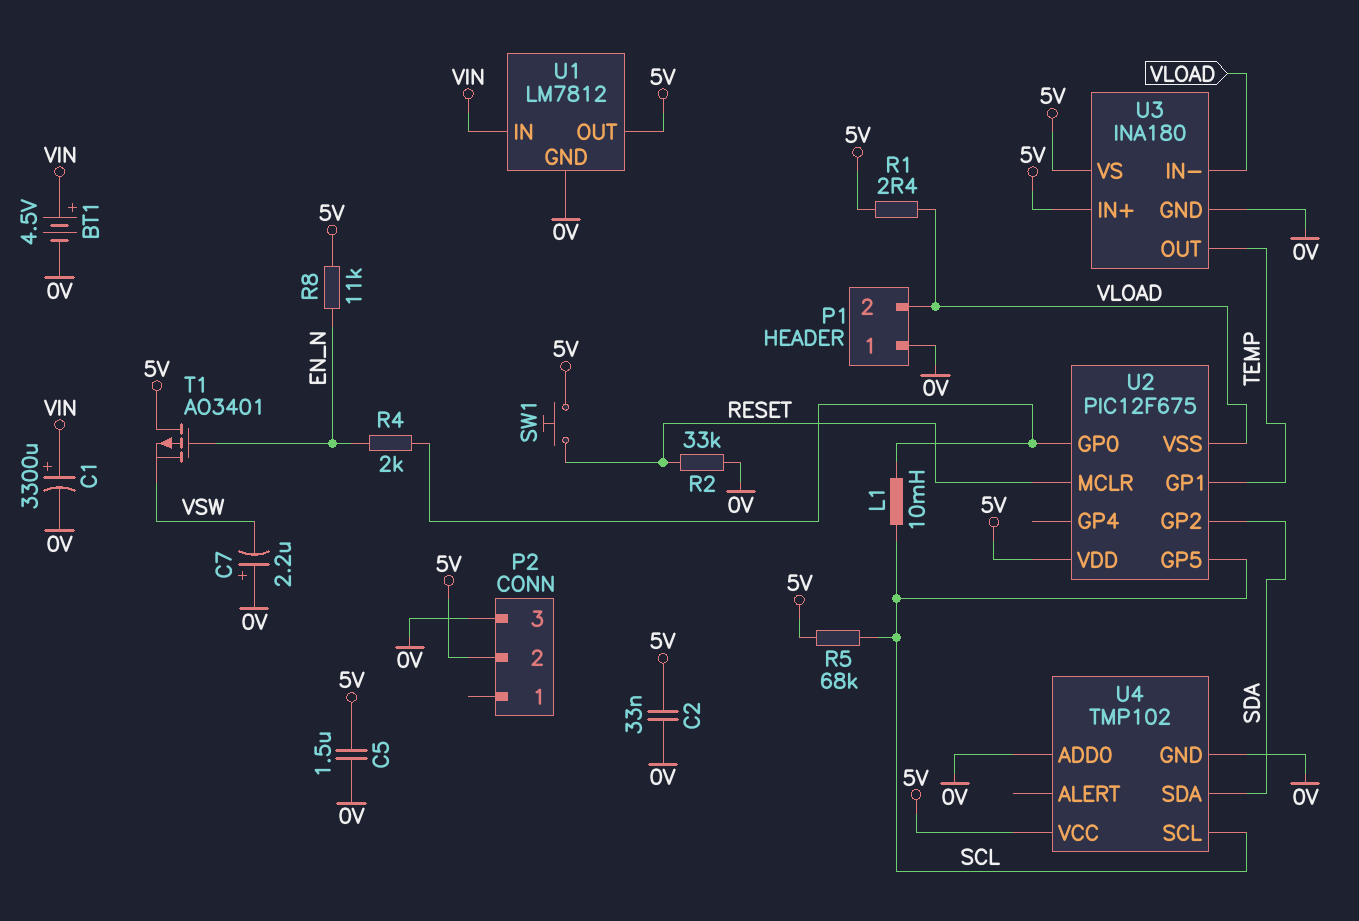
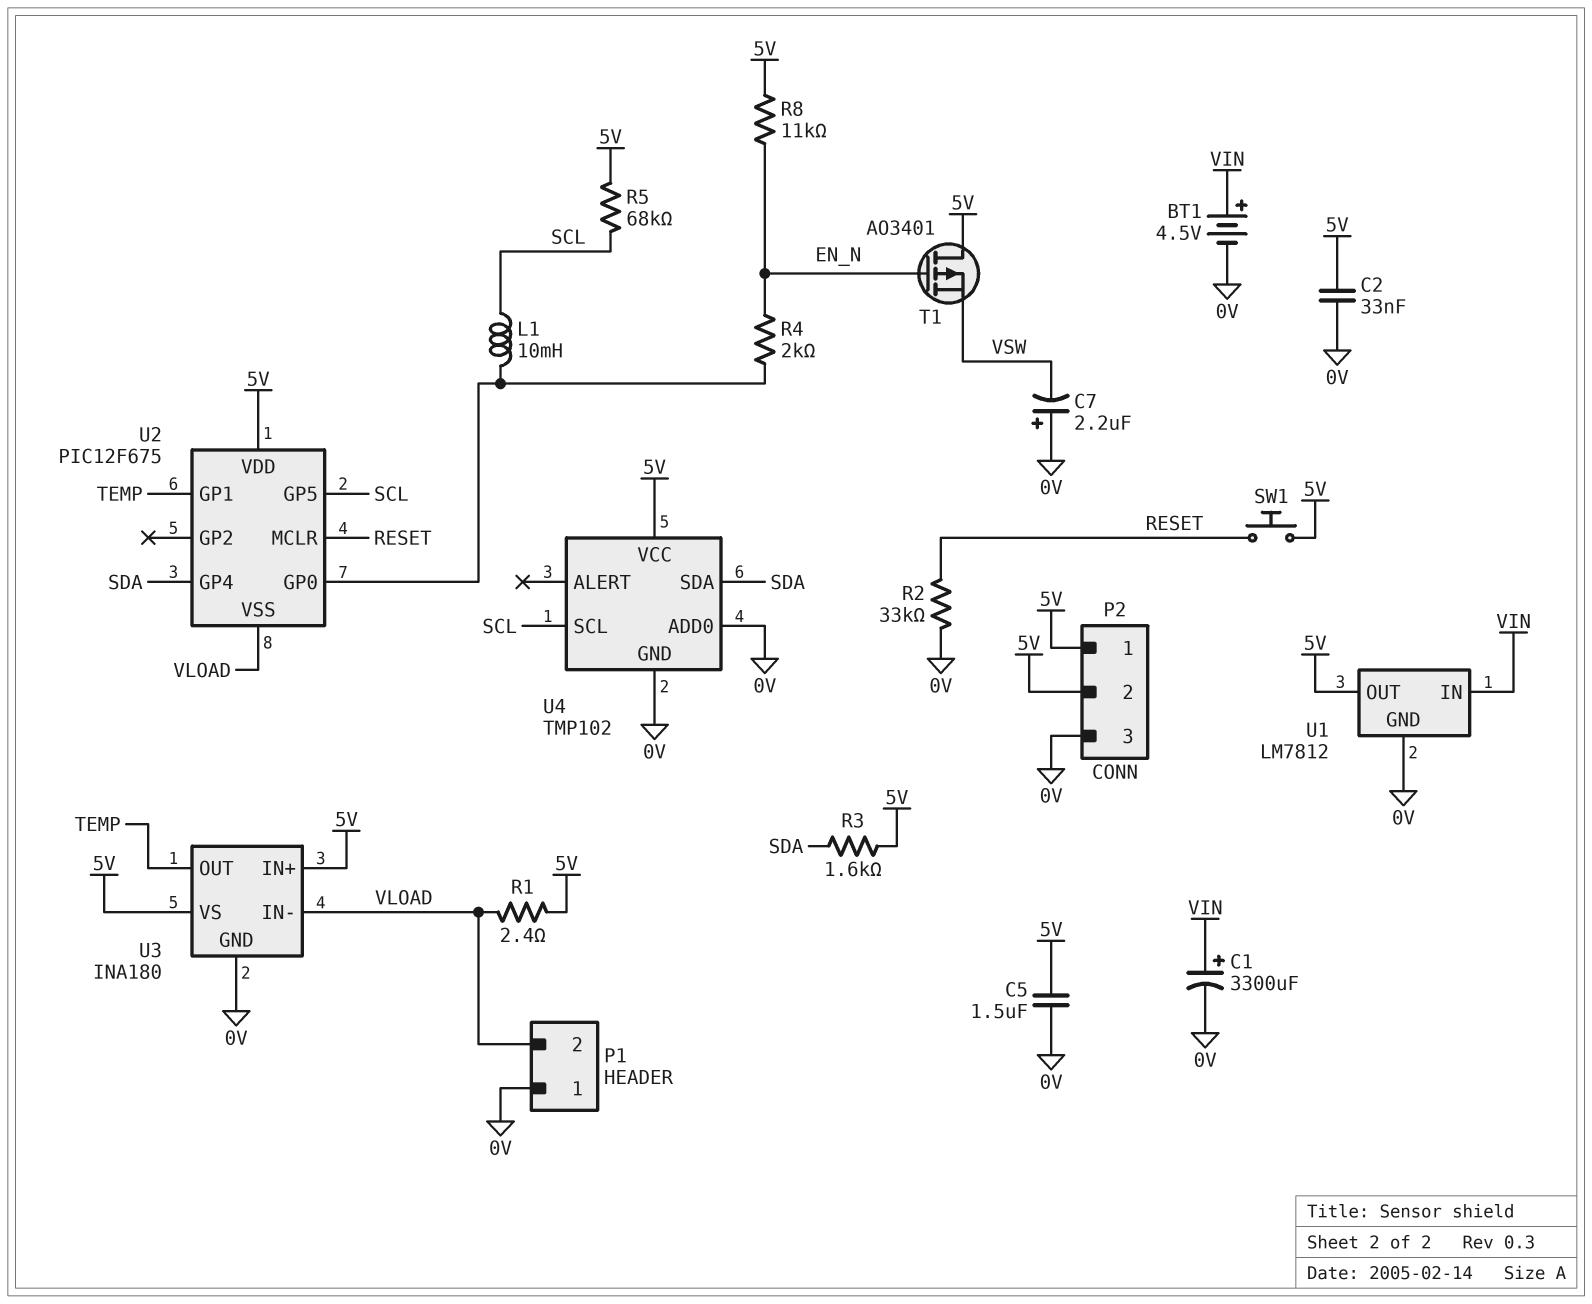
P2 pin 1: none -> 5V
R3: none -> 1.6k (5V, SDA)
U2 pin GP2: SDA -> none
U2 pin GP4: none -> SDA

